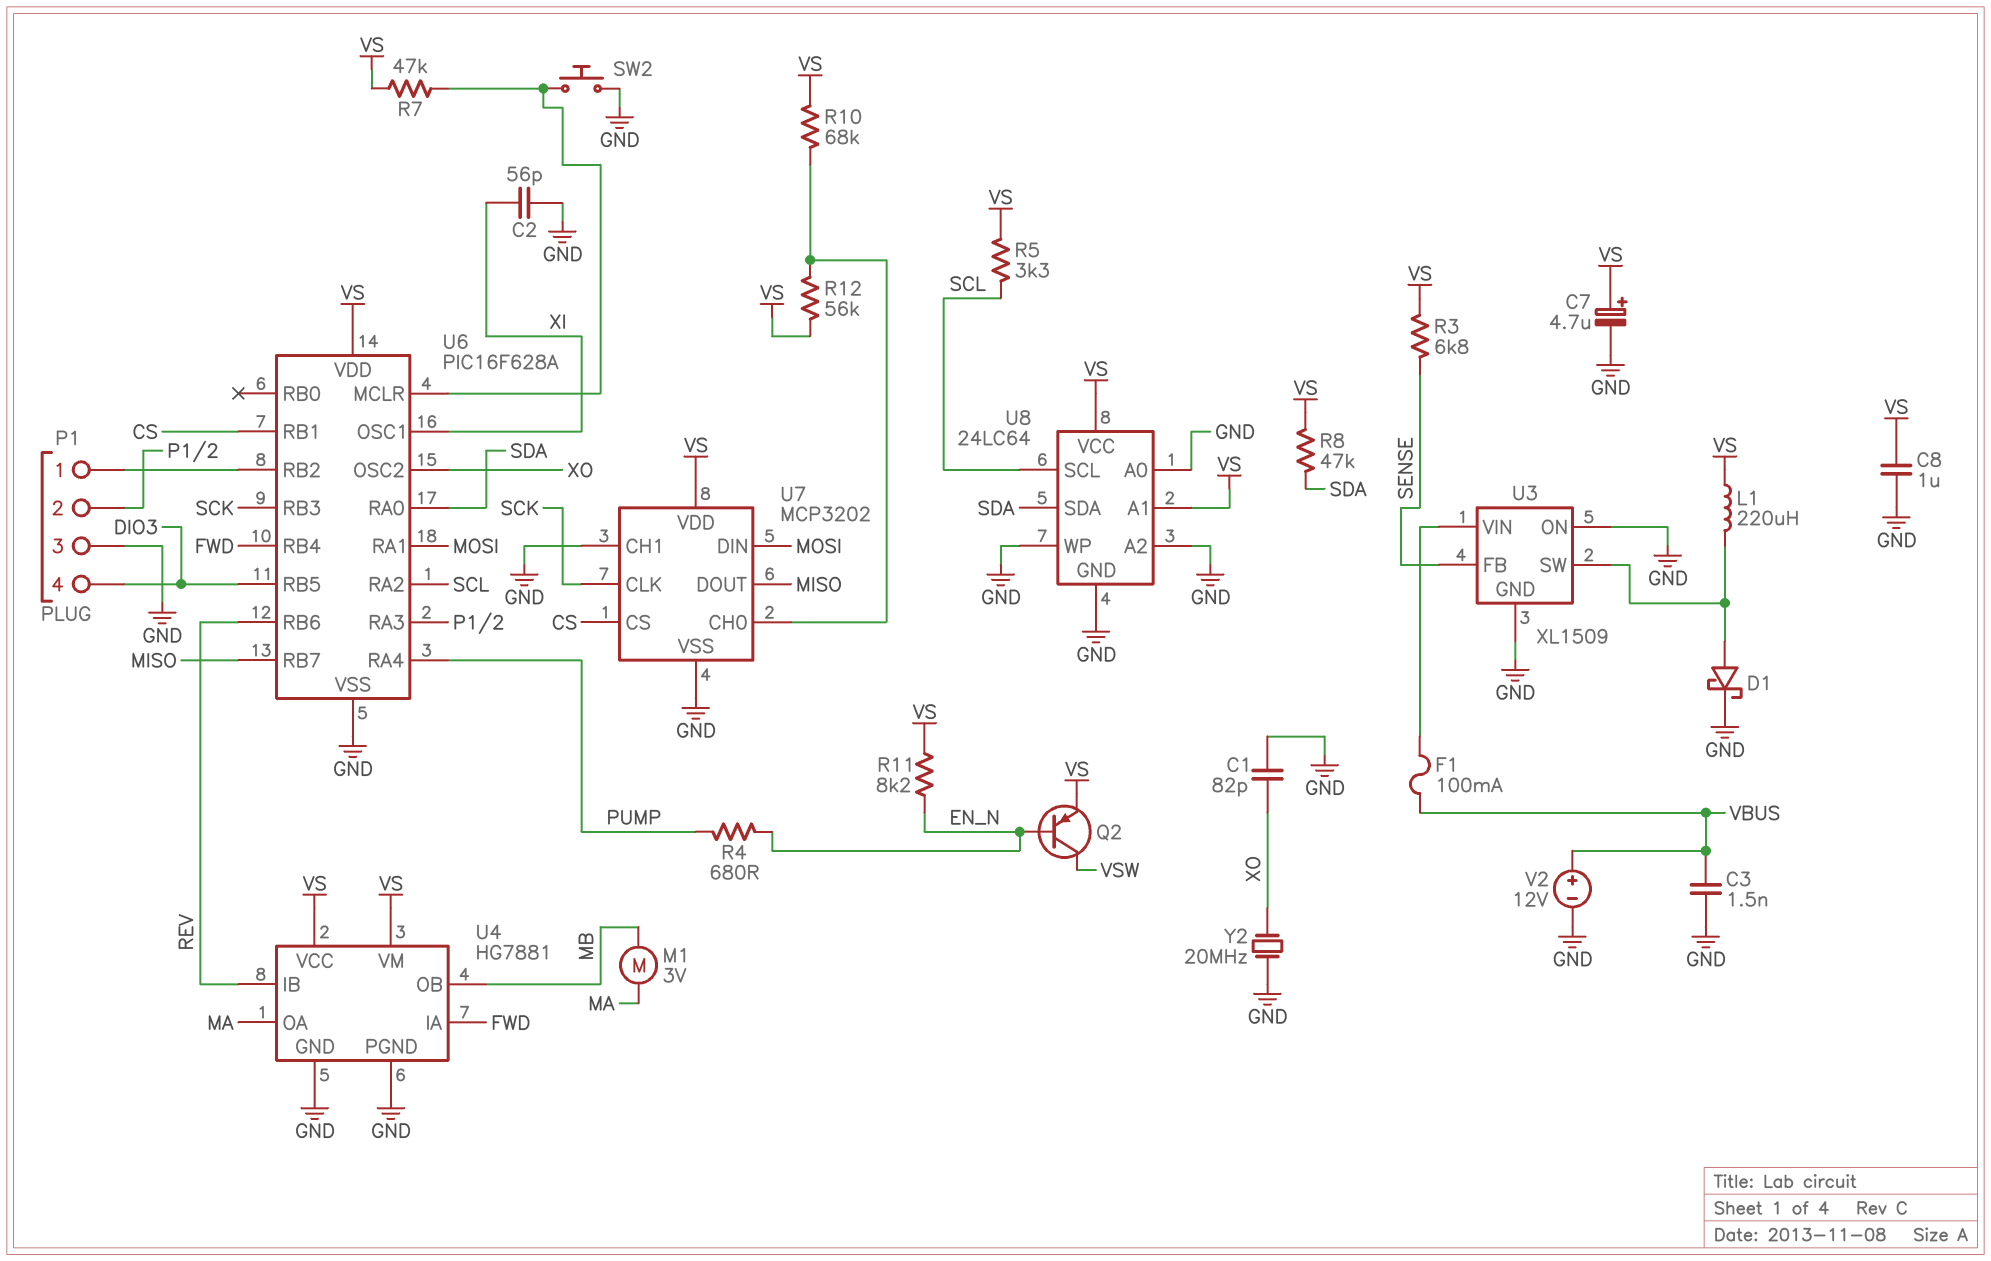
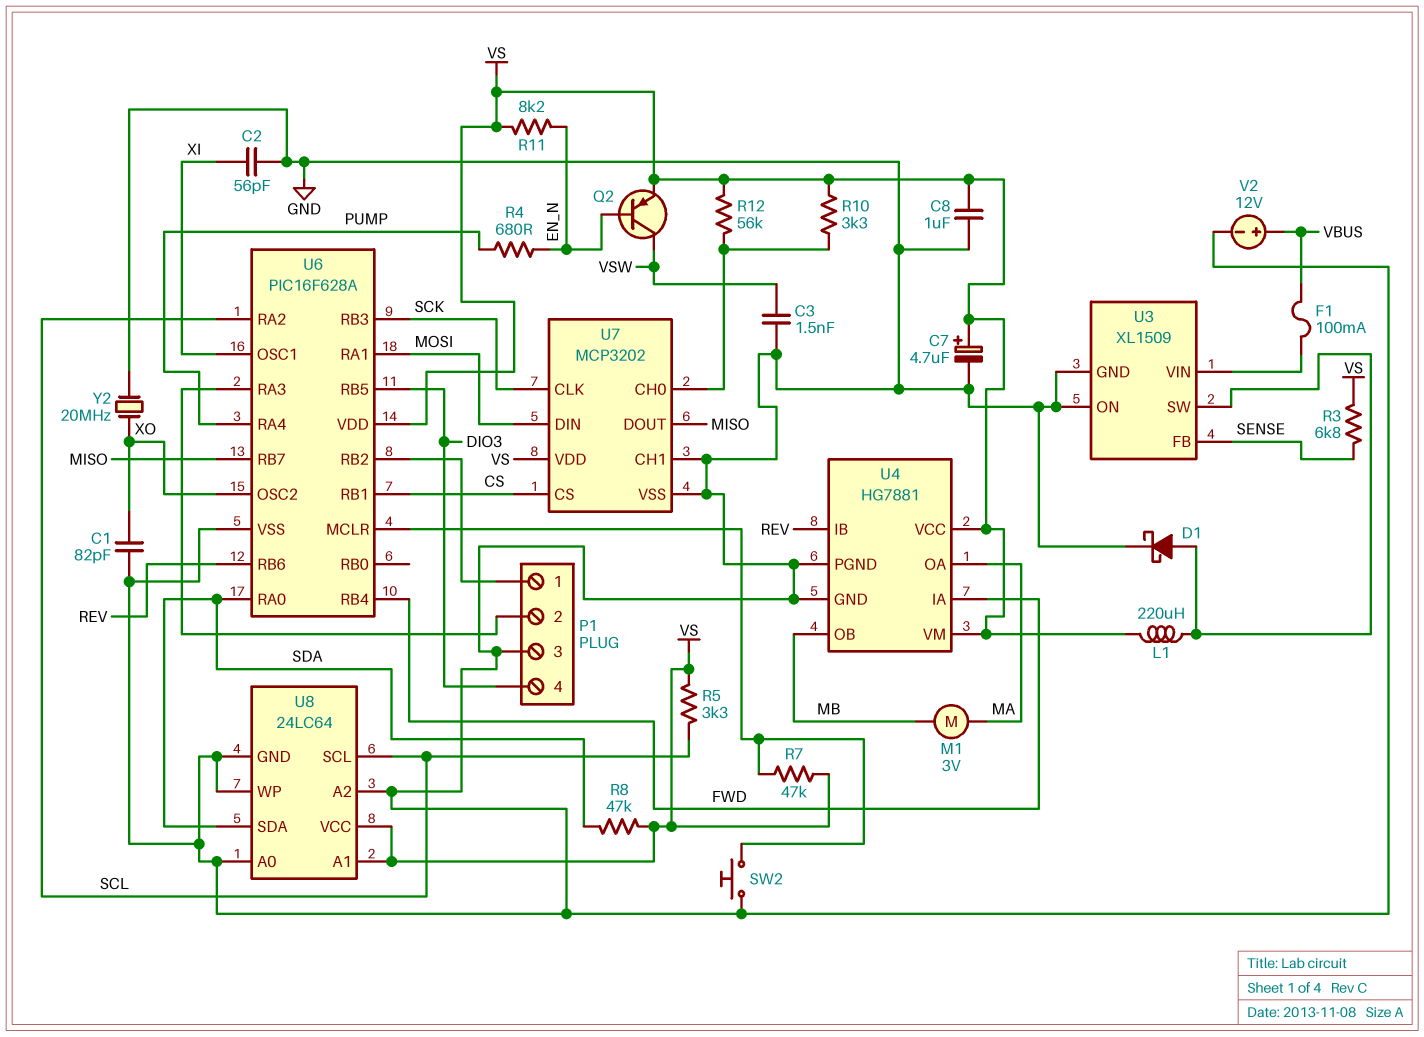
C3: 1.5nF (GND, VBUS) -> 1.5nF (GND, VSW)
R10: 68k (U7/CH0, VS) -> 3.3k (U7/CH0, VS)

